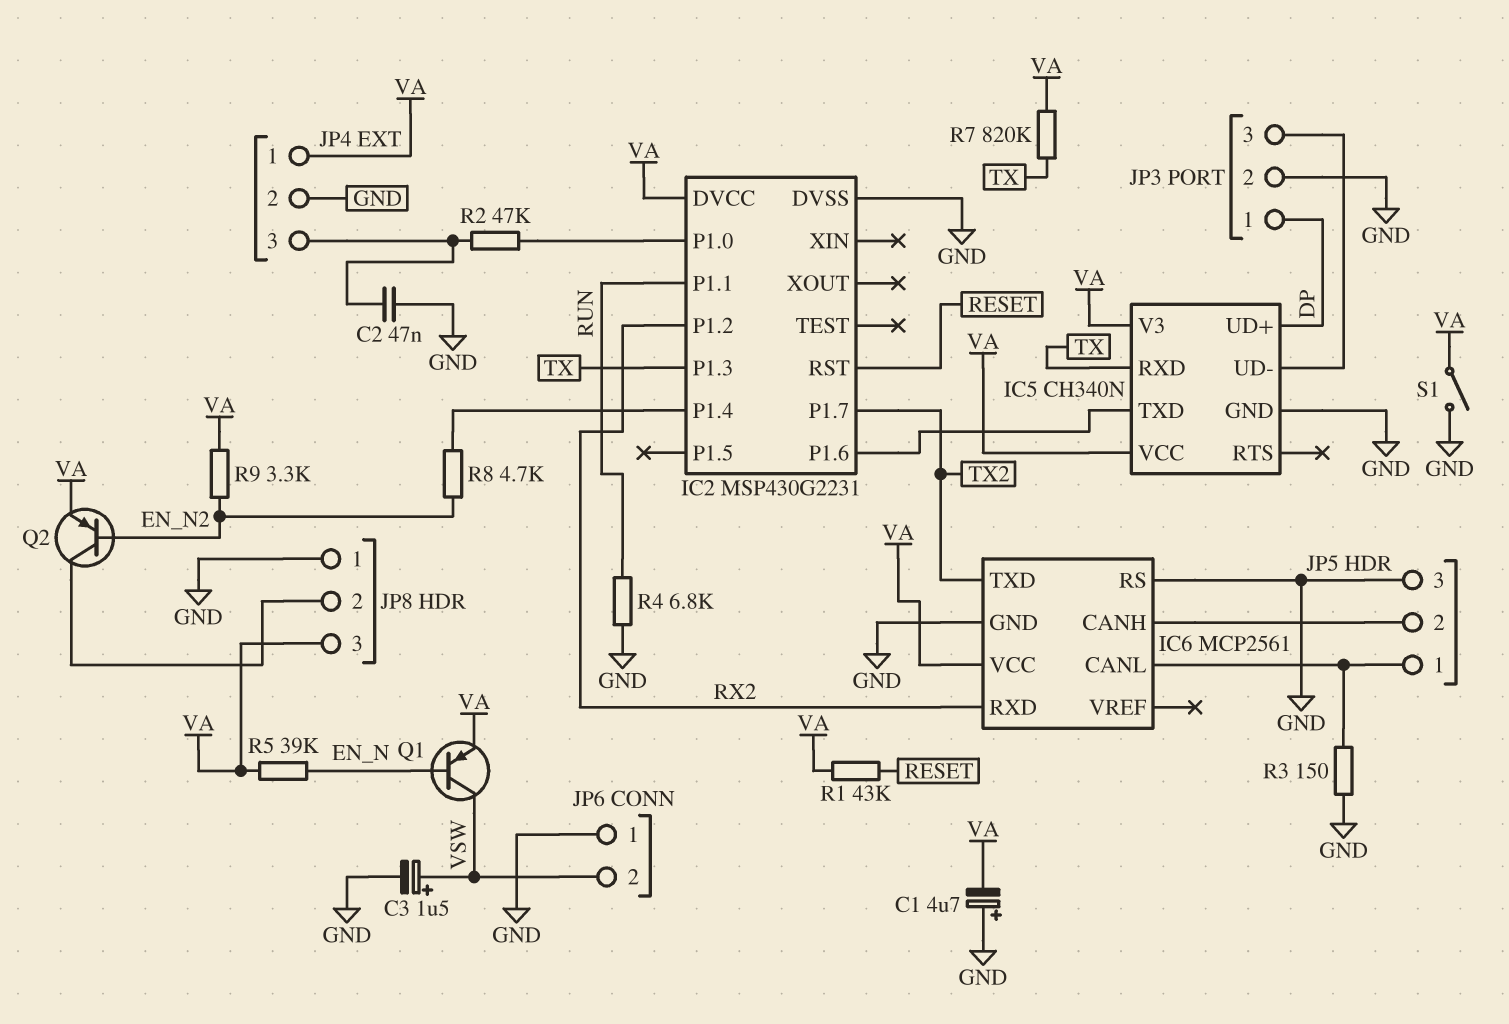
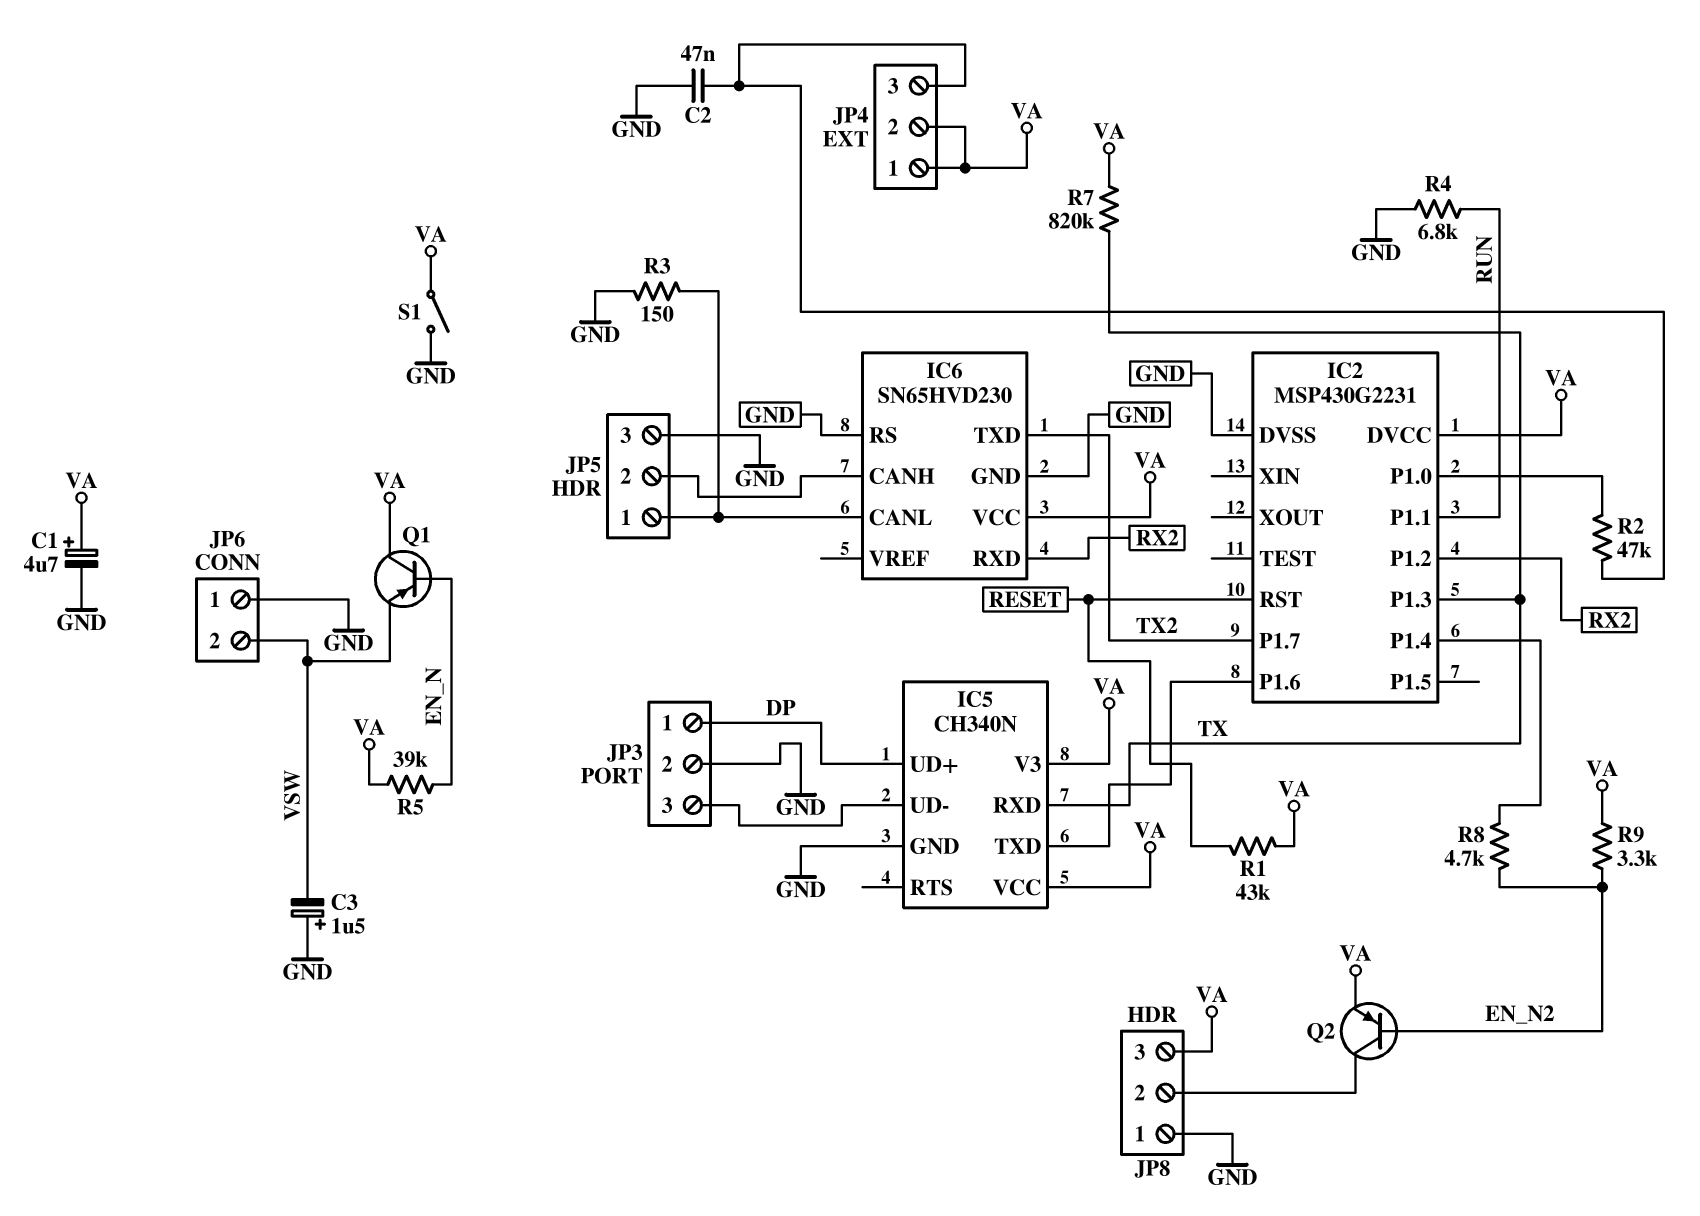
C1: 4.7uF (plus GND, minus VA) -> 4.7uF (plus VA, minus GND)
C3: 1.5uF (plus VSW, minus GND) -> 1.5uF (plus GND, minus VSW)
IC6: MCP2561 -> SN65HVD230
JP4 pin 2: GND -> VA
Q1: PNP (B EN_N, C VSW, E VA) -> PNP (B EN_N, C VA, E VSW)

